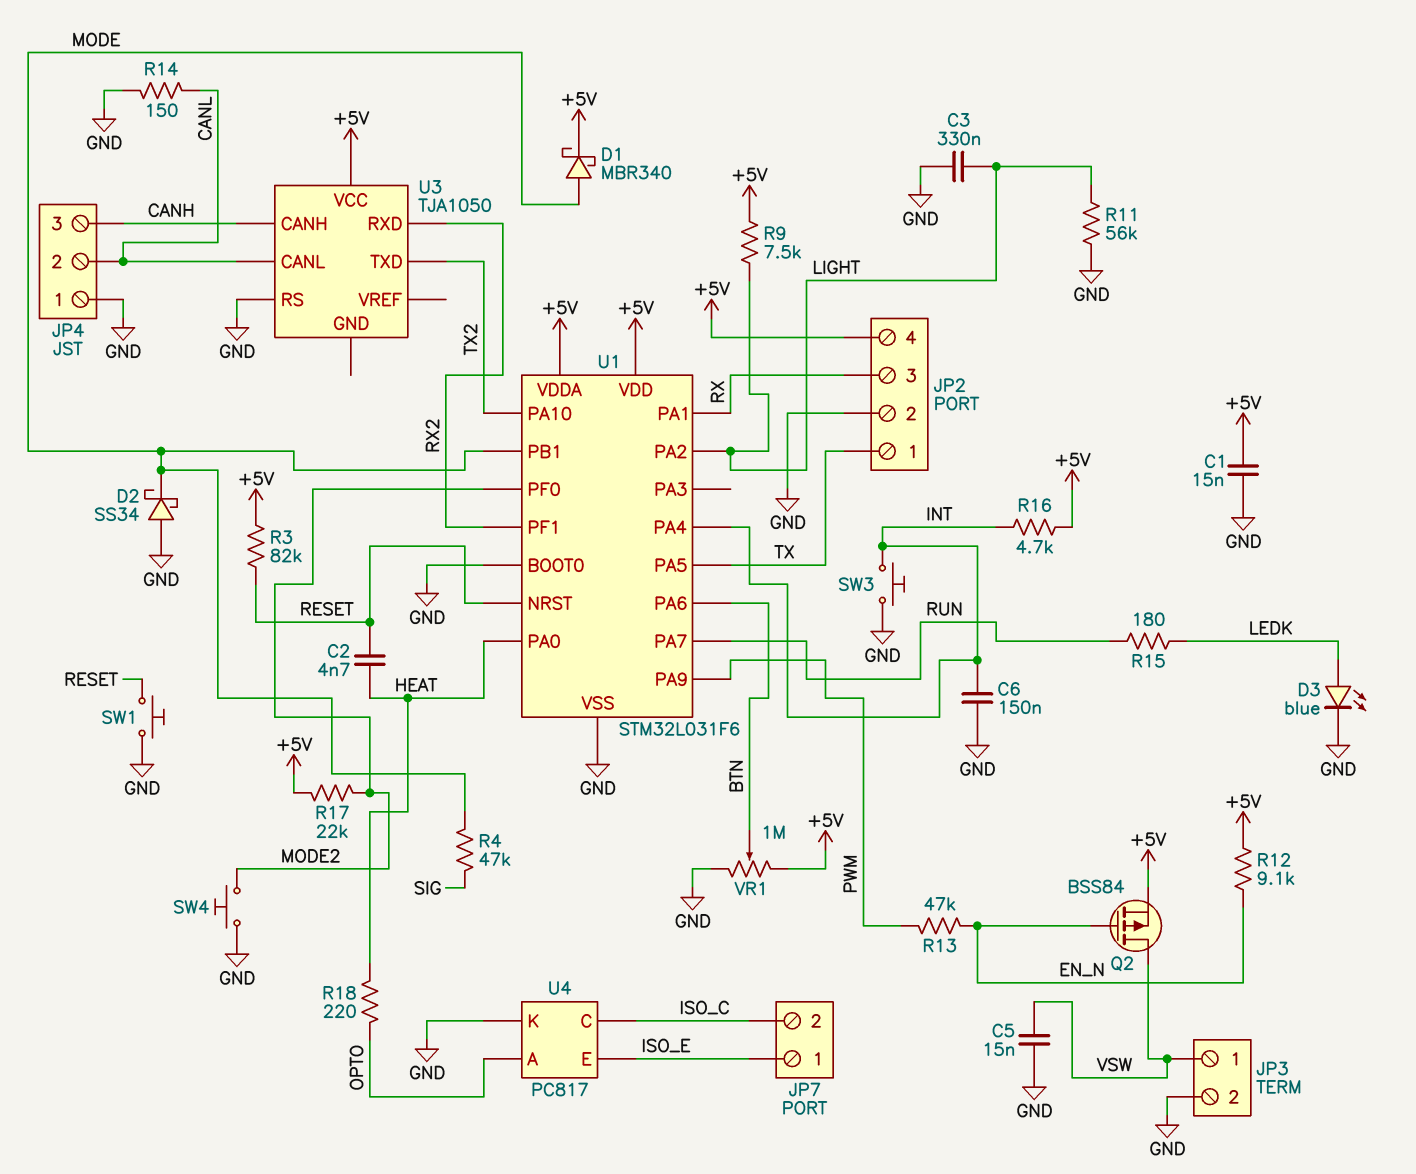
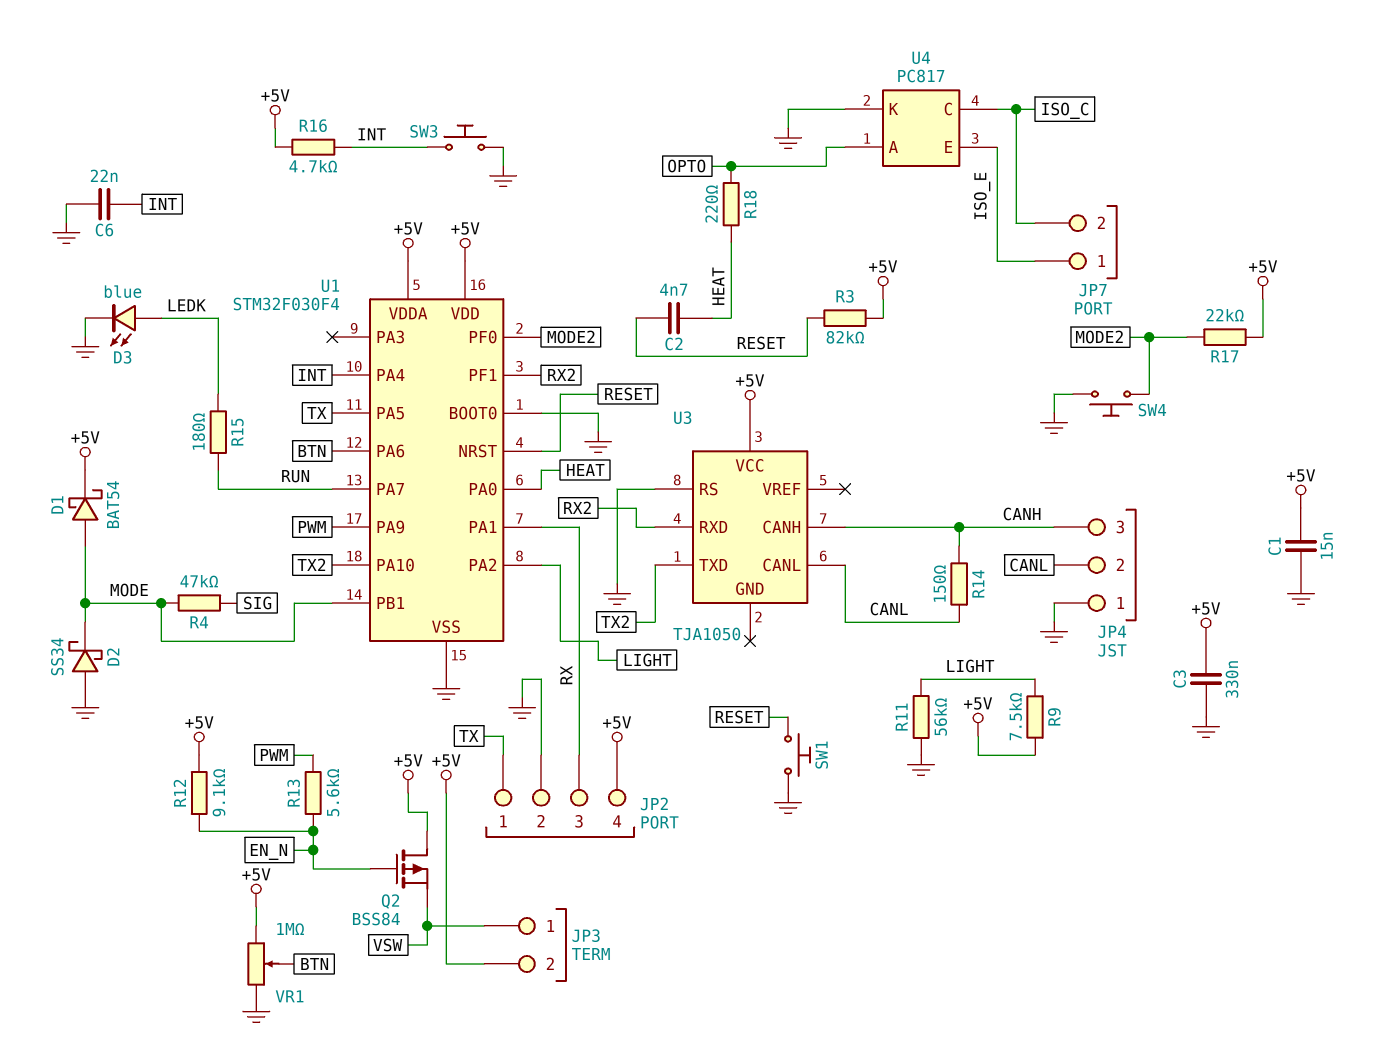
C3: 330nF (GND, LIGHT) -> 330nF (+5V, GND)
C5: 15nF (GND, VSW) -> none
C6: 150nF (GND, INT) -> 22nF (GND, INT)
D1: schottky MBR340 (A MODE, K +5V) -> schottky BAT54 (A MODE, K +5V)
JP3 pin 2: GND -> +5V
Q2: PMOS BSS84 (G EN_N, D VSW, S +5V) -> PMOS BSS84 (G EN_N, D +5V, S VSW)
R13: 47k (EN_N, PWM) -> 5.6k (EN_N, PWM)
R14: 150 (CANL, GND) -> 150 (CANH, CANL)
U1: STM32L031F6 -> STM32F030F4

